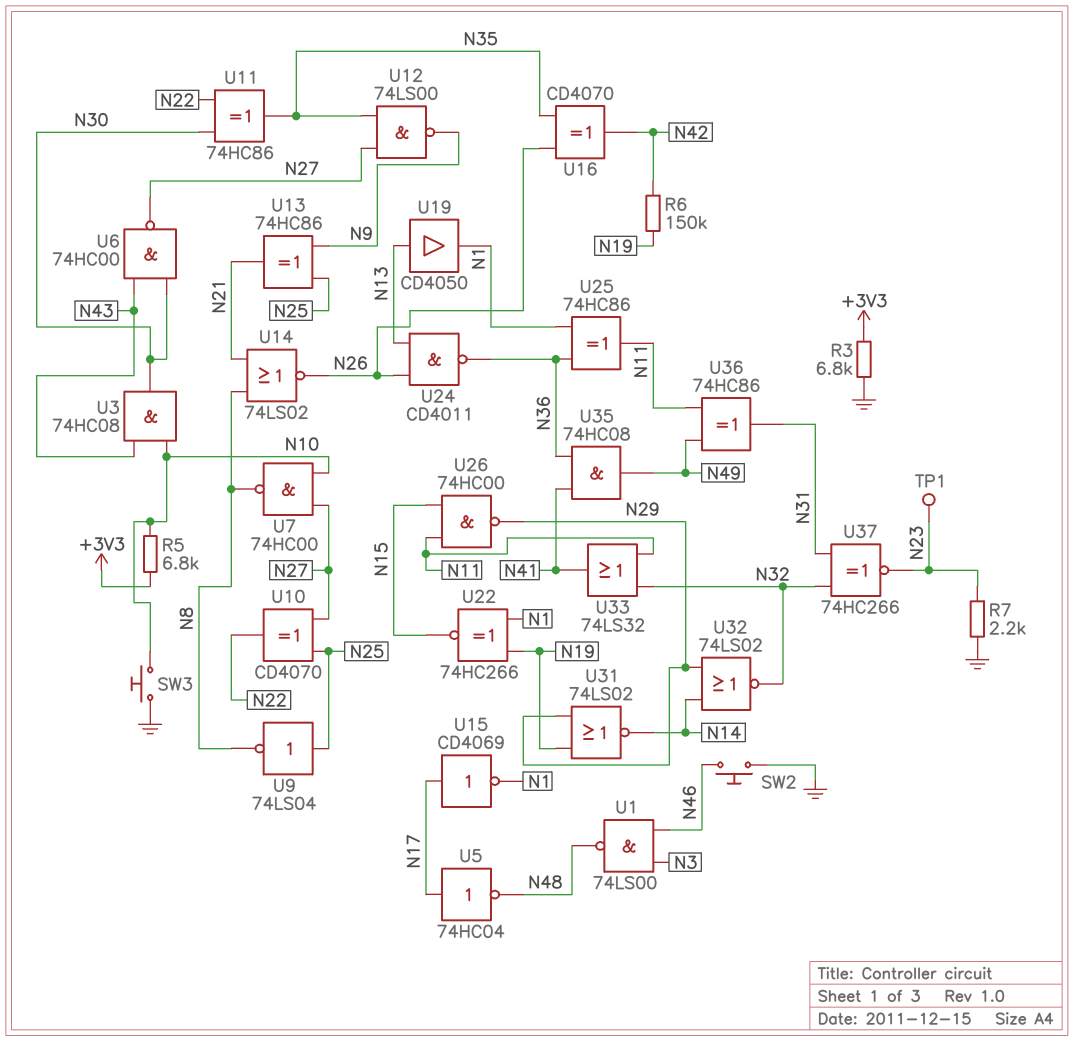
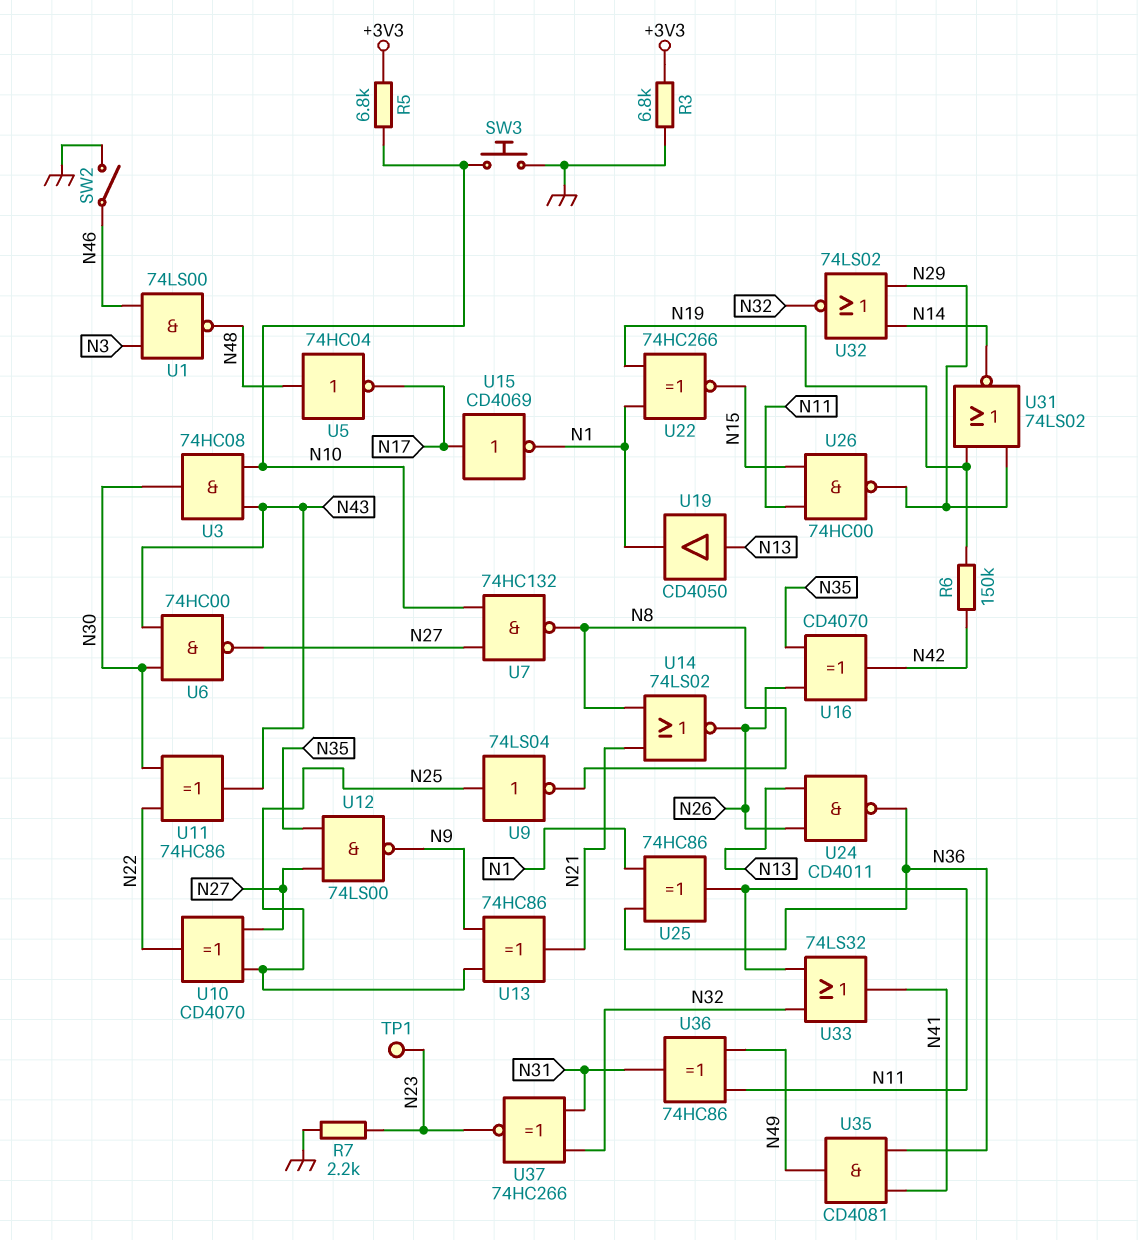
SW2: button (GND, N46) -> switch (GND, N46)
U5: NOT 74HC04 (in N17, out N48) -> NOT 74HC04 (in N48, out N17)
U7: NAND 74HC00 (in N10, in N27, out N8) -> NAND 74HC132 (in N10, in N27, out N8)
U11: XOR 74HC86 (in N22, in N30, out N35) -> XOR 74HC86 (in N22, in N30, out N43)
U35: AND 74HC08 (in N36, in N41, out N49) -> AND CD4081 (in N36, in N41, out N49)

